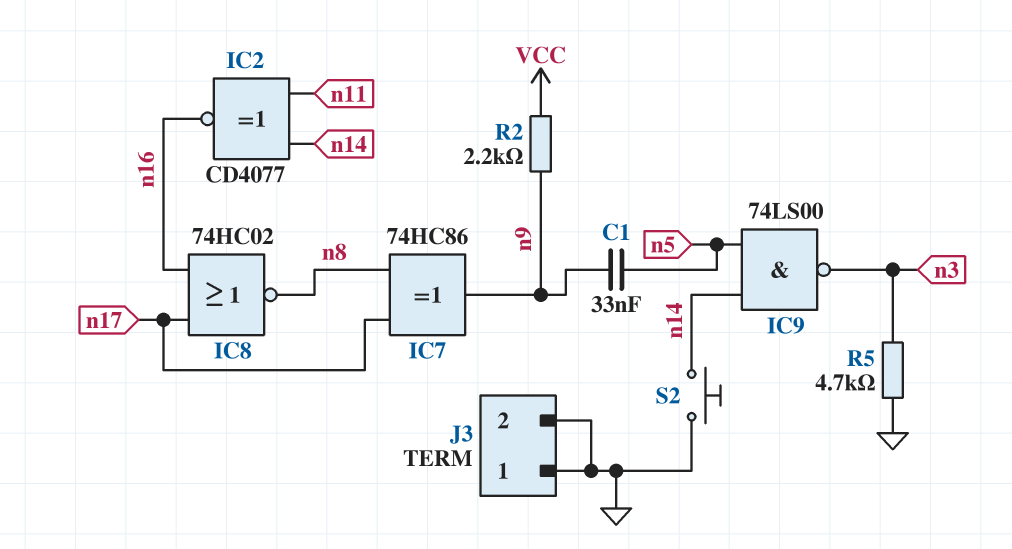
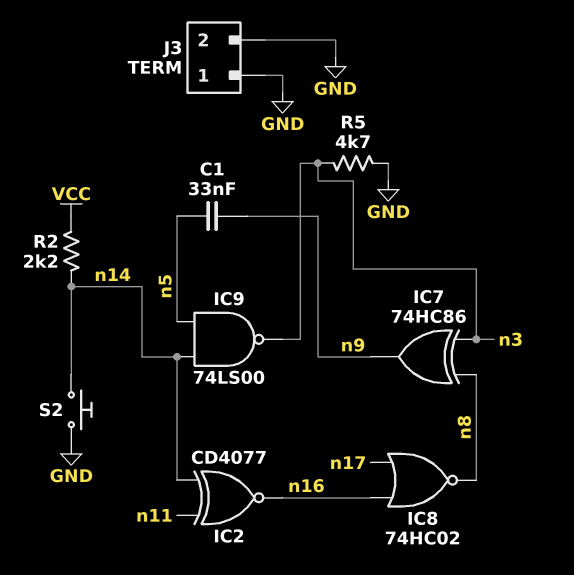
IC7: XOR 74HC86 (in n8, in n17, out n9) -> XOR 74HC86 (in n3, in n8, out n9)
R2: 2.2k (VCC, n9) -> 2.2k (VCC, n14)

